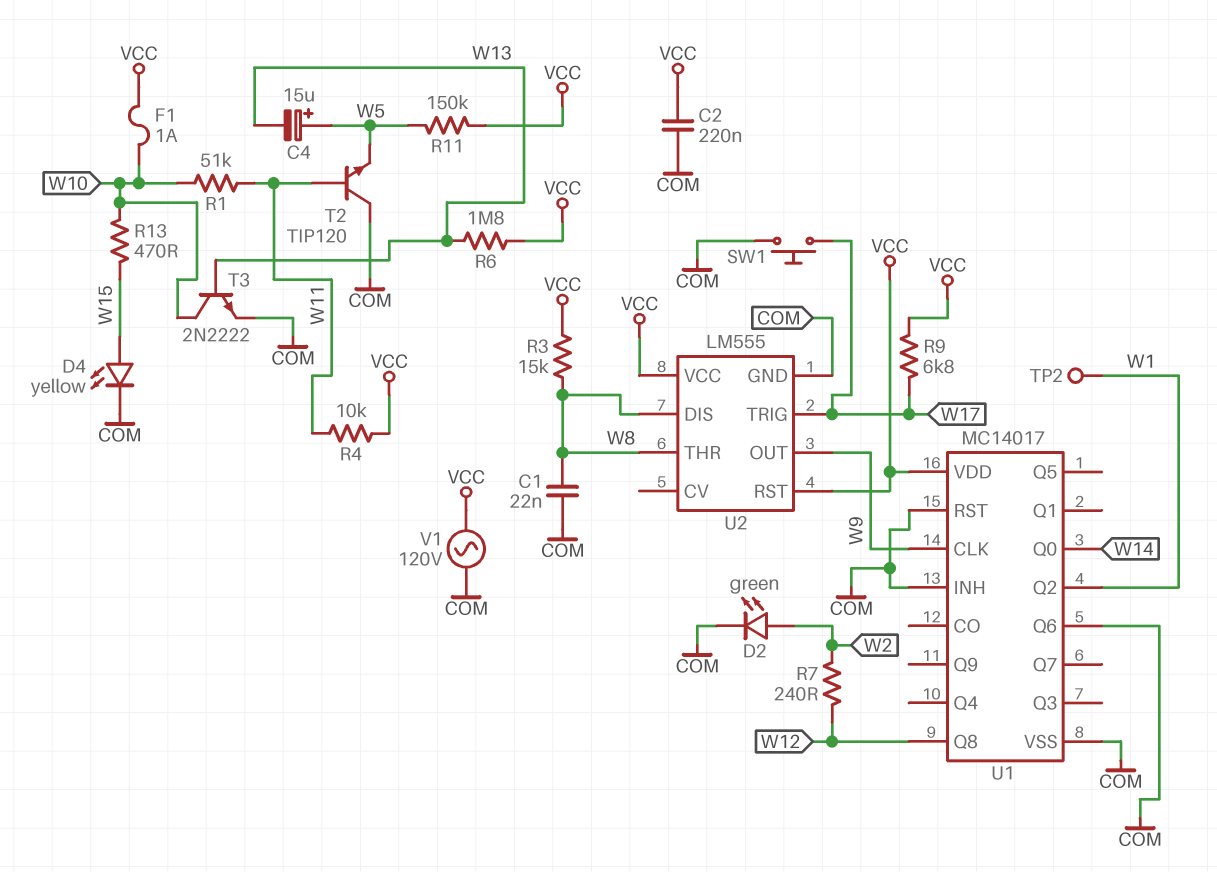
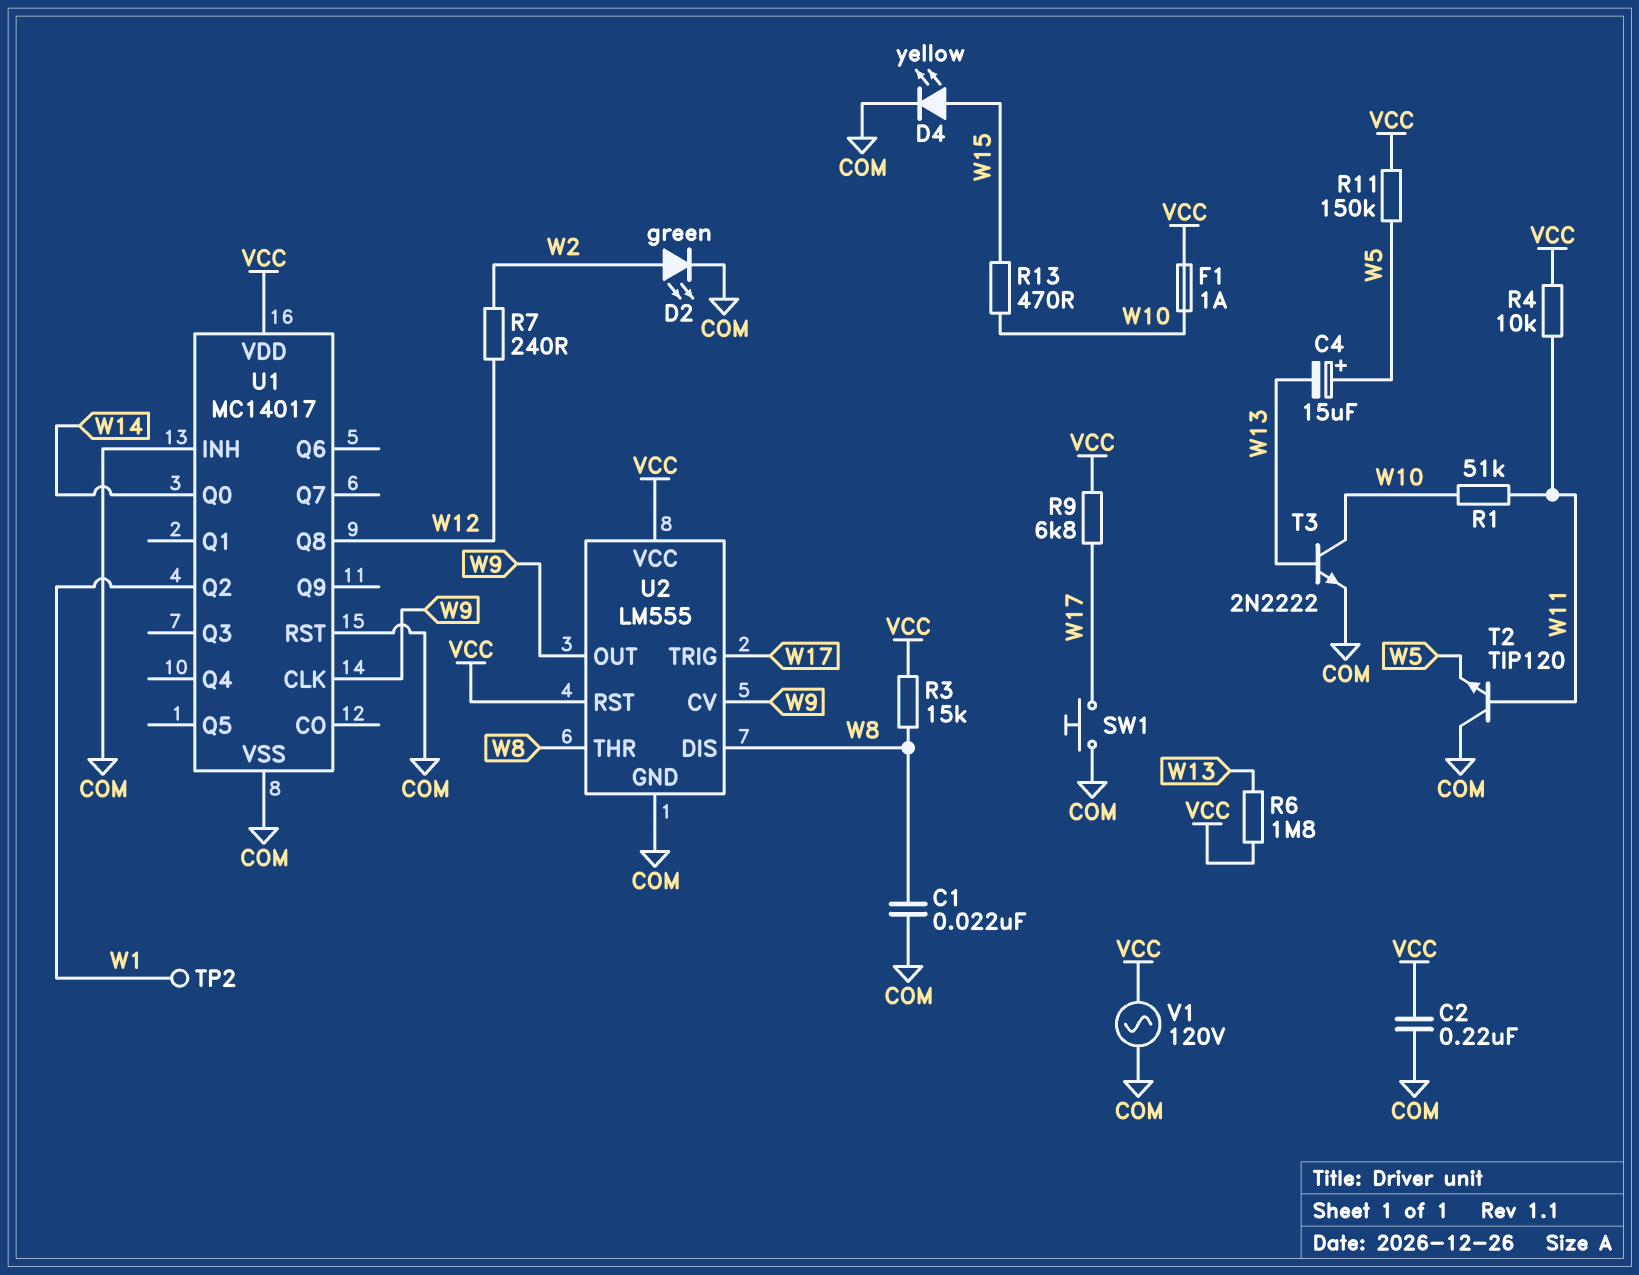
U1 pin Q6: COM -> none
U2 pin CV: none -> W9

